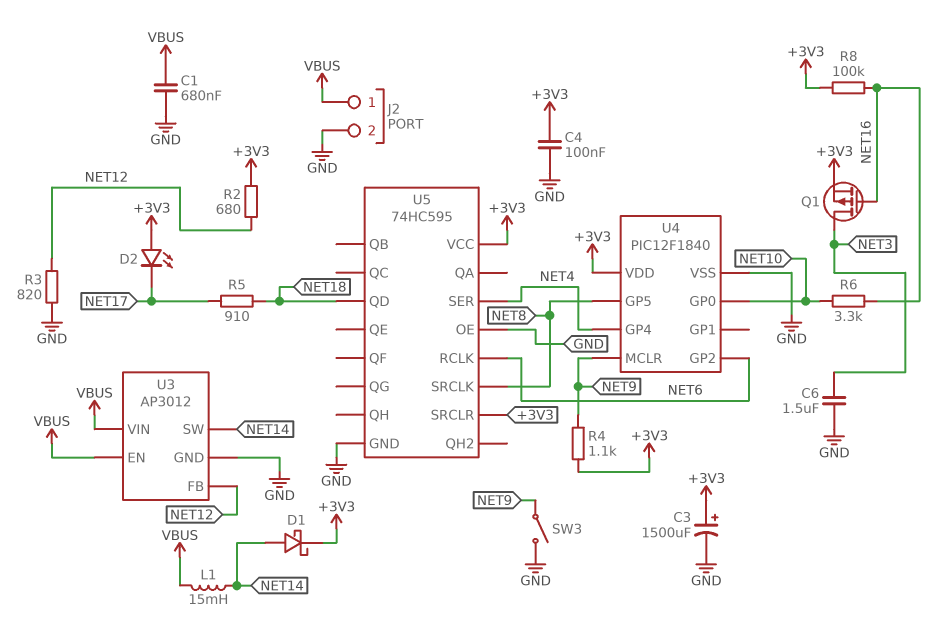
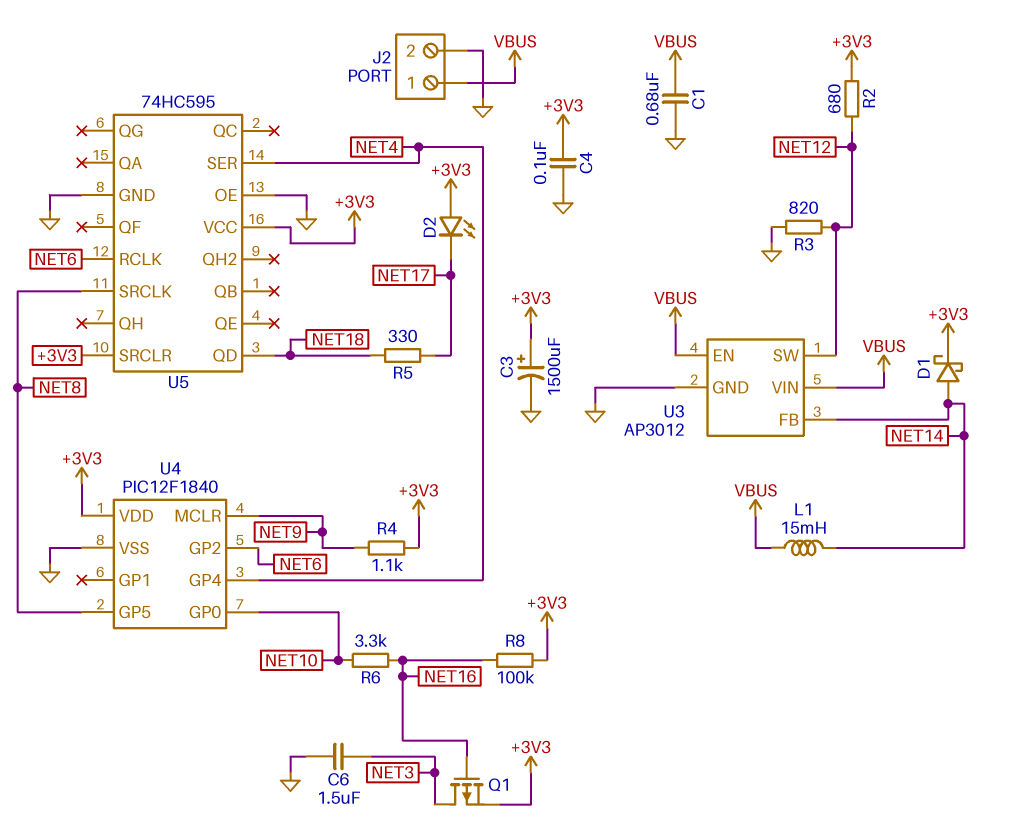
R5: 910 (NET17, NET18) -> 330 (NET17, NET18)
SW3: switch (GND, NET9) -> none
U3 pin FB: NET12 -> NET14
U3 pin SW: NET14 -> NET12

